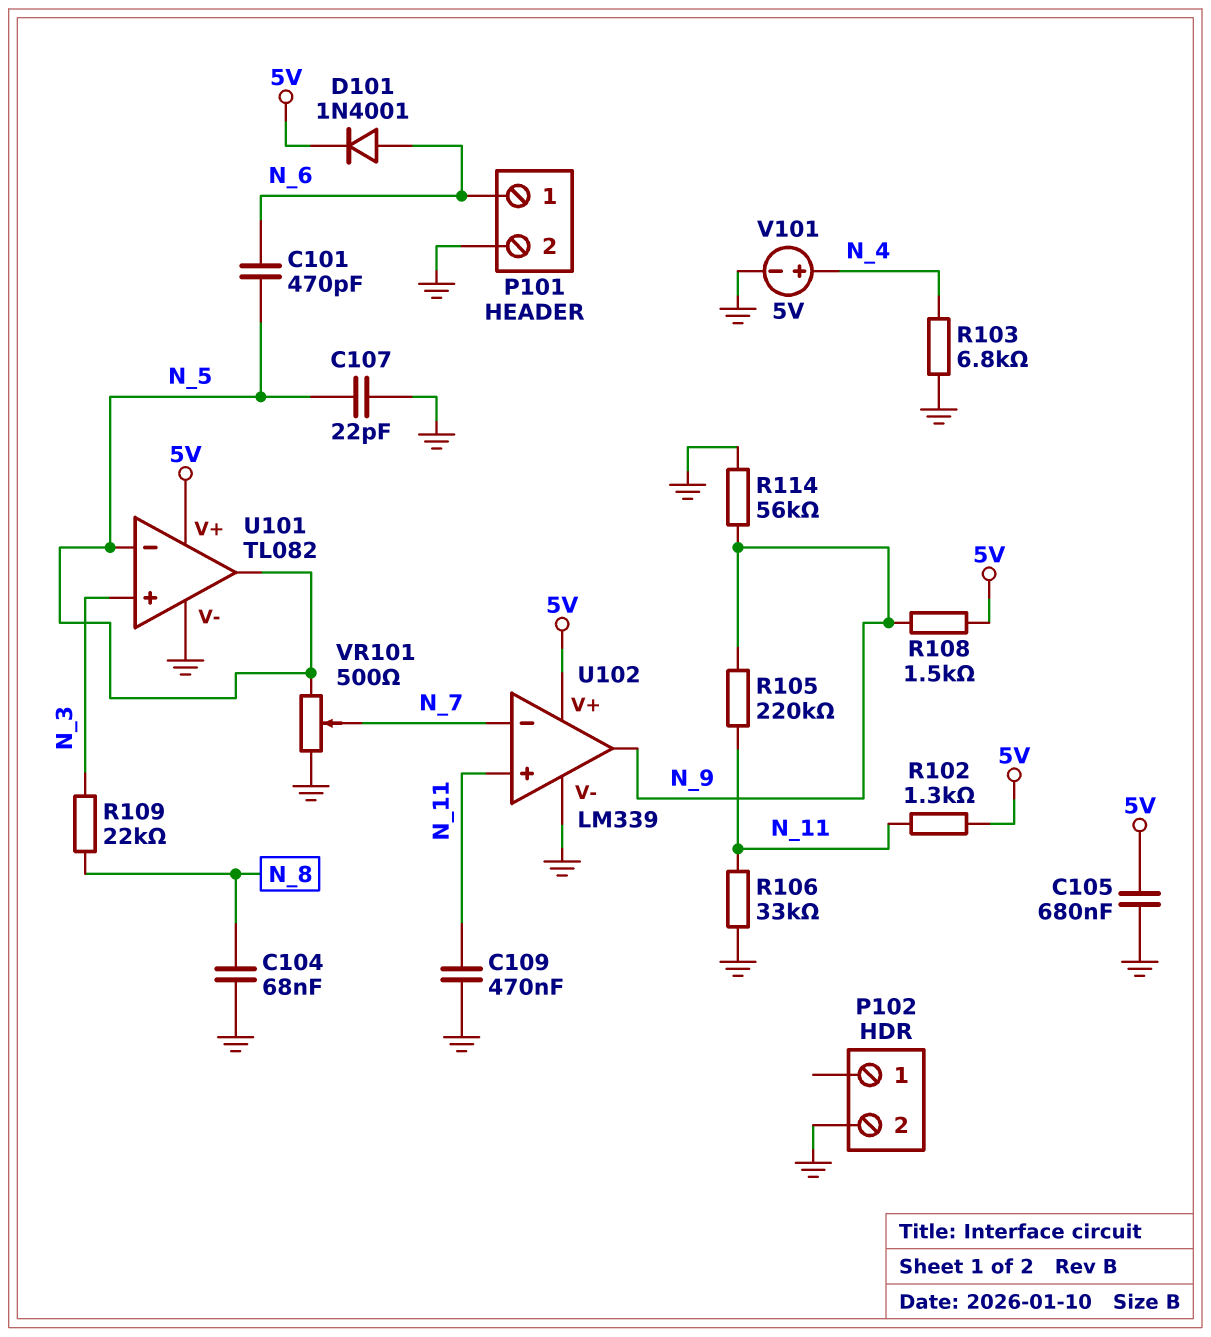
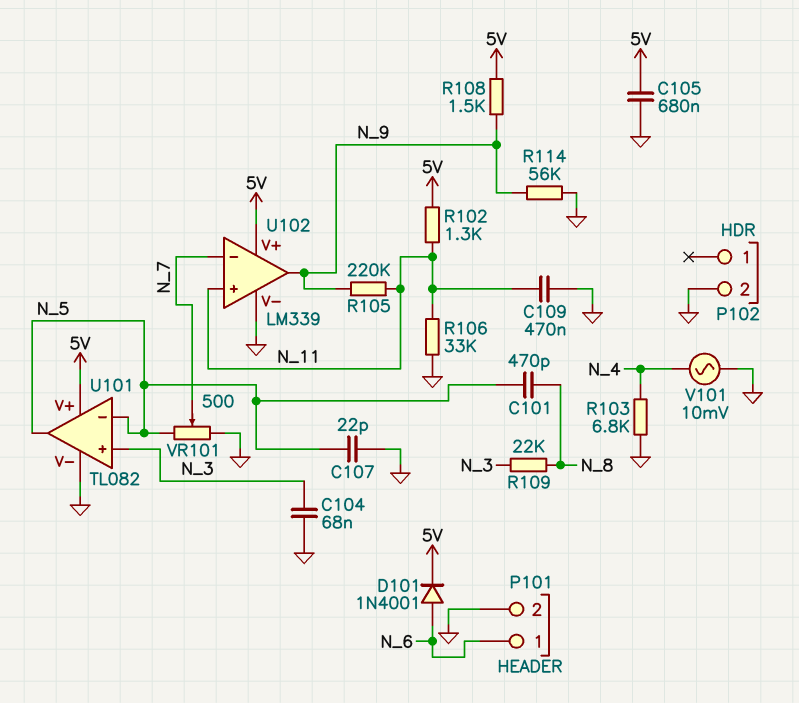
C101: 470pF (N_5, N_6) -> 470pF (N_5, N_8)
C104: 68nF (GND, N_8) -> 68nF (GND, N_3)
V101: 5V (plus N_4, minus GND) -> AC 10mV (GND, N_4)

